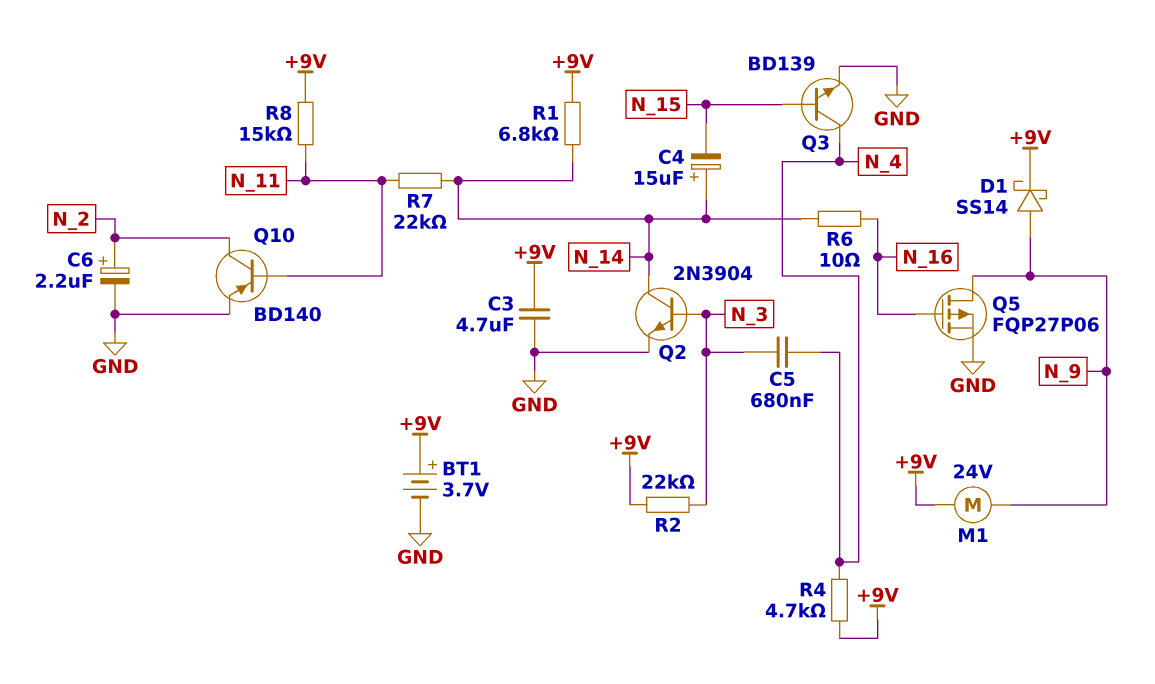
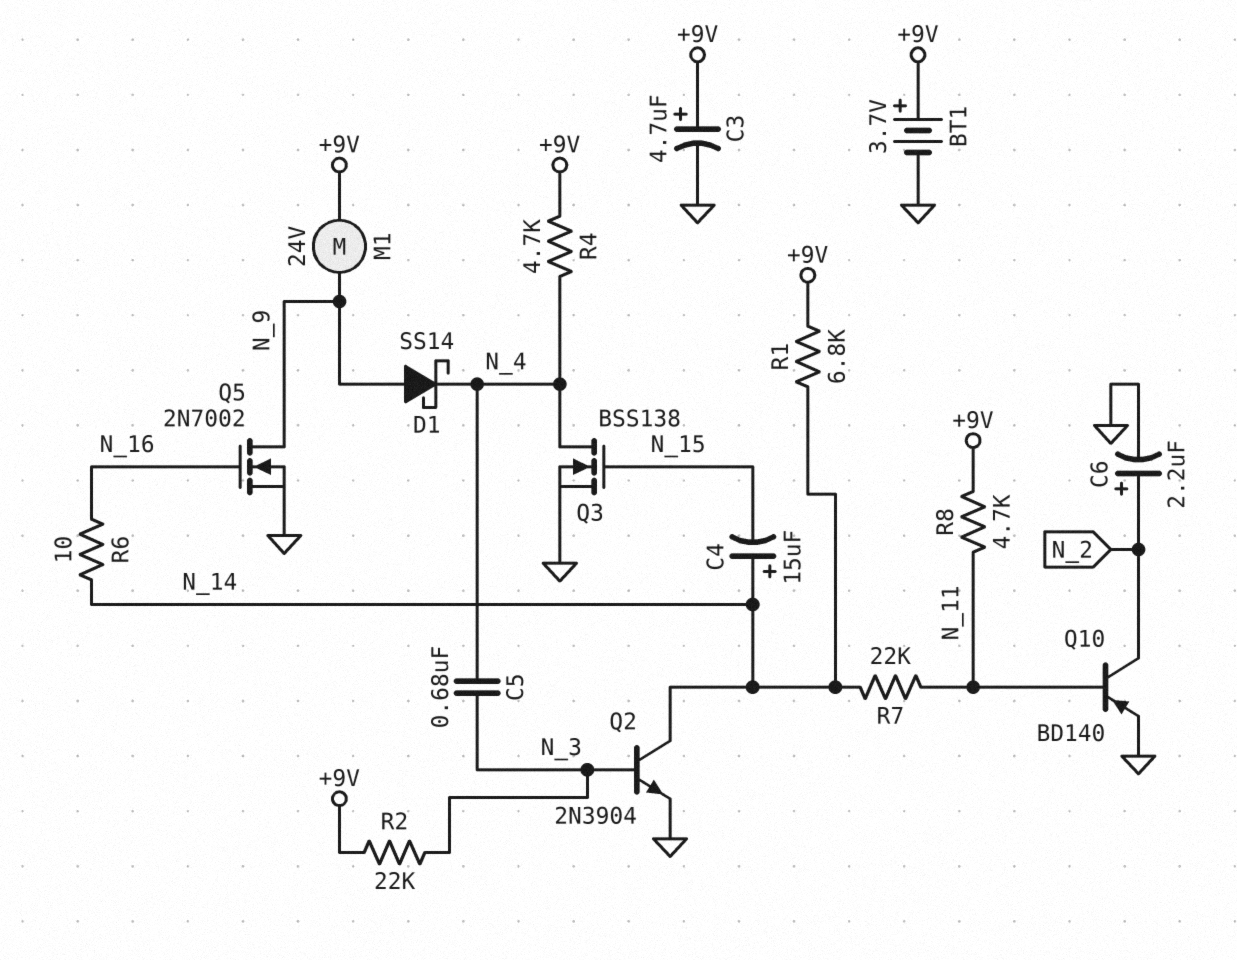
C3: 4.7uF (+9V, GND) -> 4.7uF (plus +9V, minus GND)
D1: schottky SS14 (A N_9, K +9V) -> schottky SS14 (A N_9, K N_4)
Q3: NPN BD139 (B N_15, C N_4, E GND) -> NMOS BSS138 (G N_15, D N_4, S GND)
Q5: PMOS FQP27P06 (G N_16, D N_9, S GND) -> NMOS 2N7002 (G N_16, D N_9, S GND)
R8: 15k (+9V, N_11) -> 4.7k (+9V, N_11)

